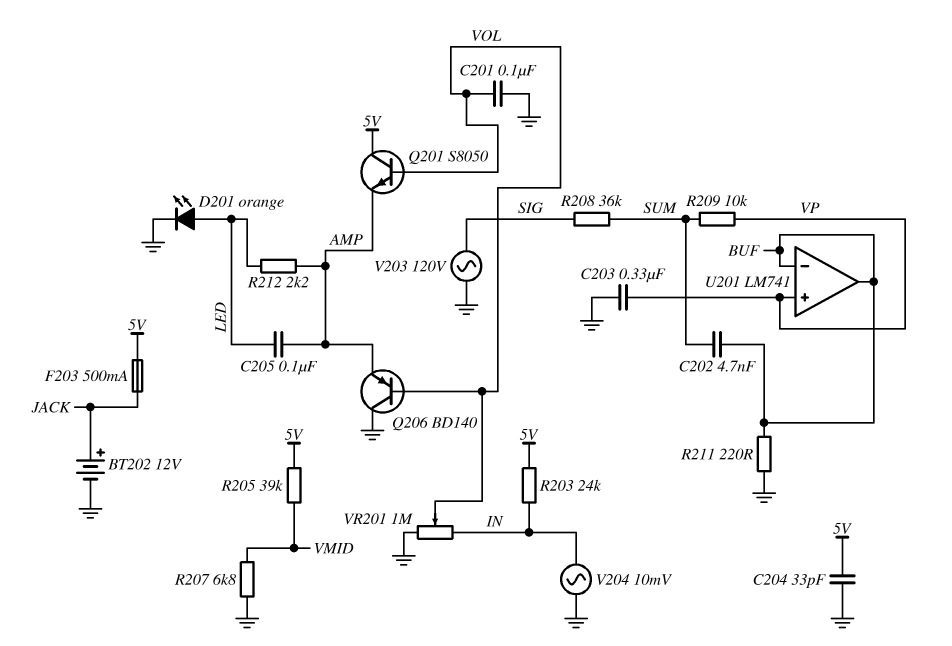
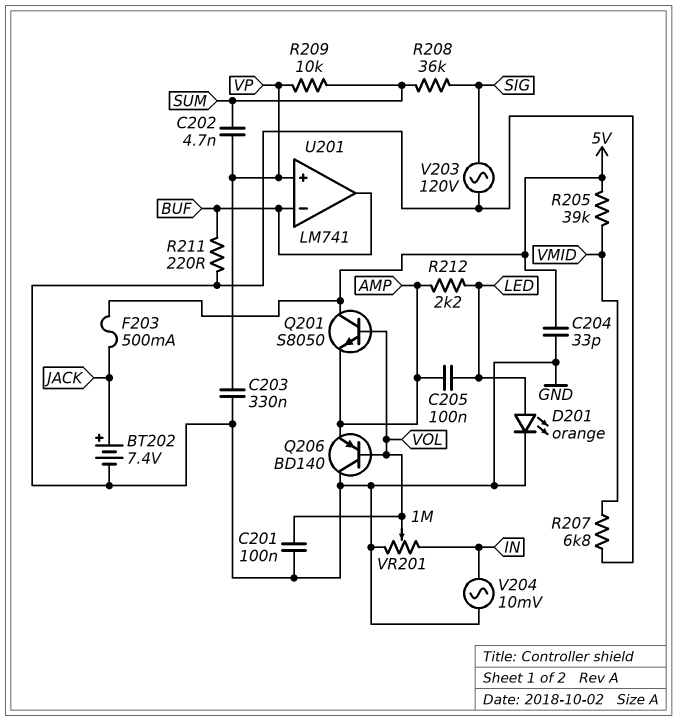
BT202: 12V (plus JACK, minus GND) -> 7.4V (plus JACK, minus GND)
C202: 4.7nF (BUF, SUM) -> 4.7nF (SUM, VP)
R203: 24k (5V, IN) -> none

